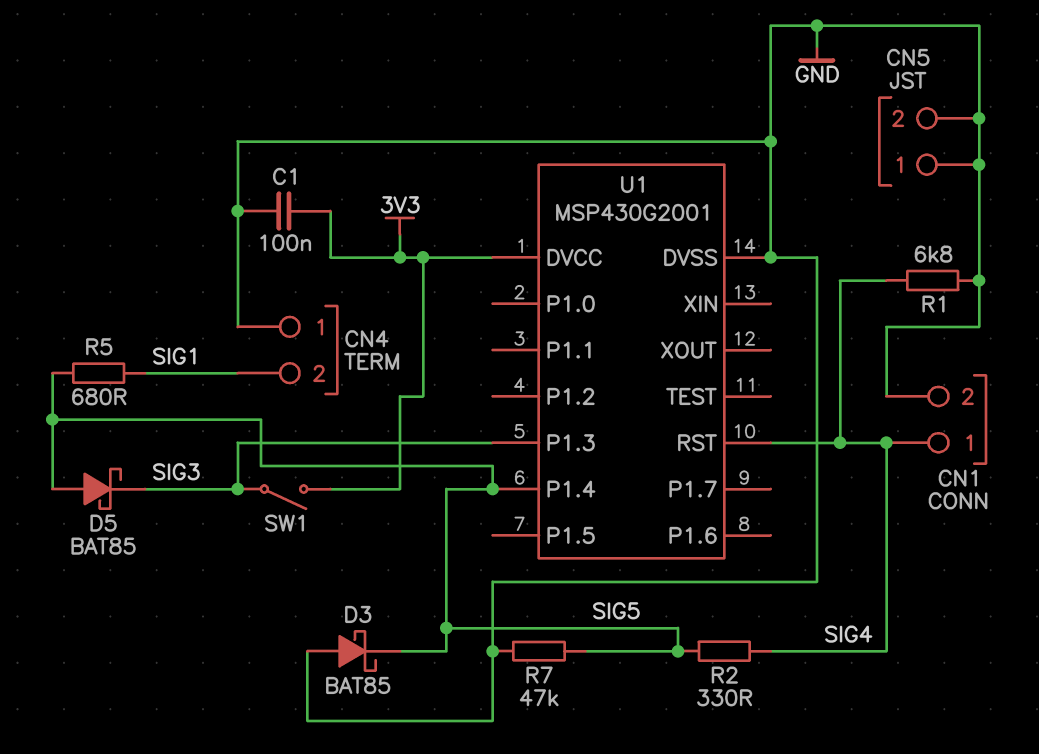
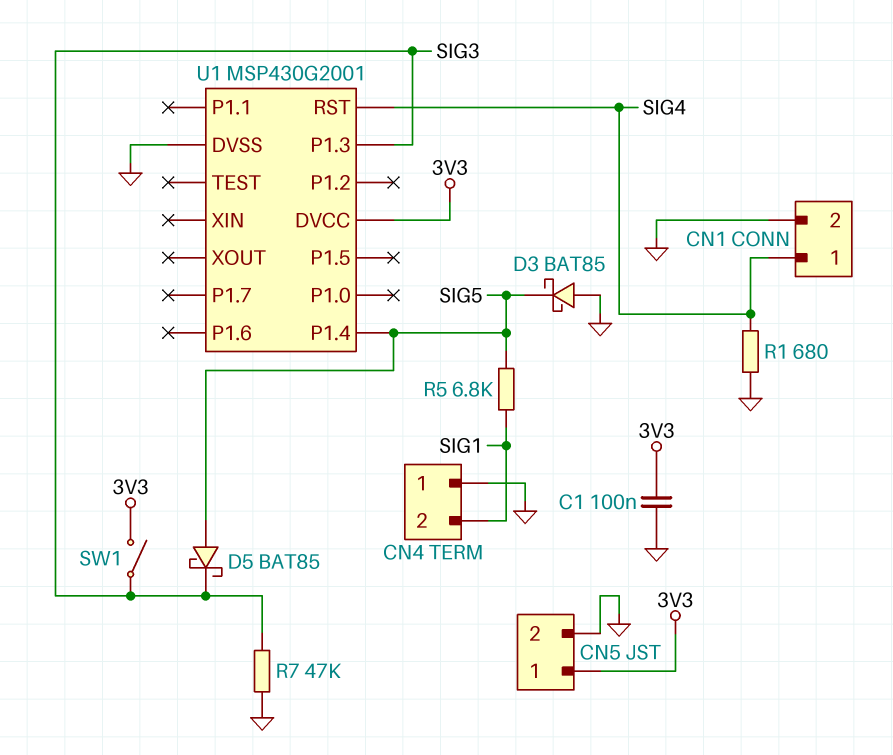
CN5 pin 1: GND -> 3V3
R1: 6.8k (GND, SIG4) -> 680 (GND, SIG4)
R2: 330 (SIG4, SIG5) -> none
R5: 680 (SIG1, SIG5) -> 6.8k (SIG1, SIG5)
R7: 47k (GND, SIG5) -> 47k (GND, SIG3)

